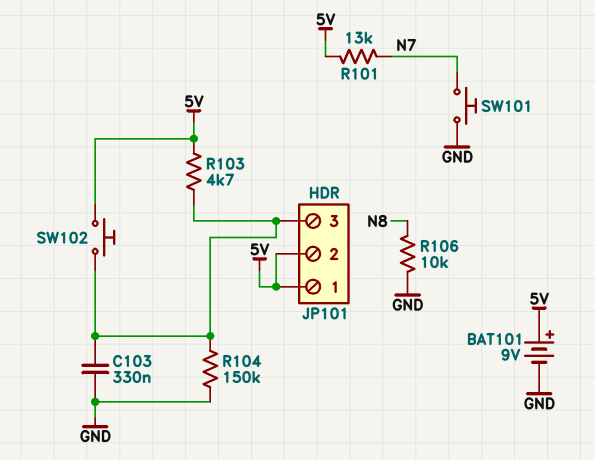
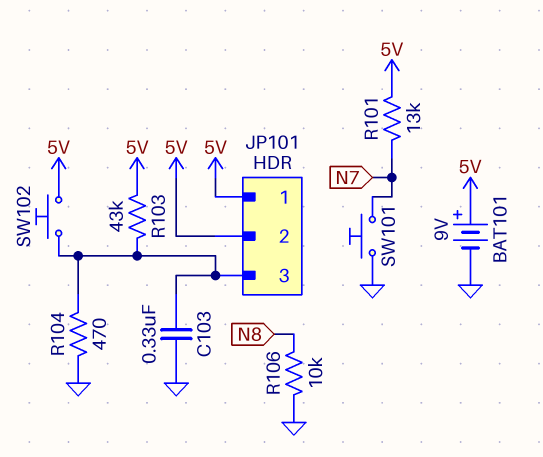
R103: 4.7k (5V, JP101/3) -> 43k (5V, JP101/3)
R104: 150k (GND, JP101/3) -> 470 (GND, JP101/3)

